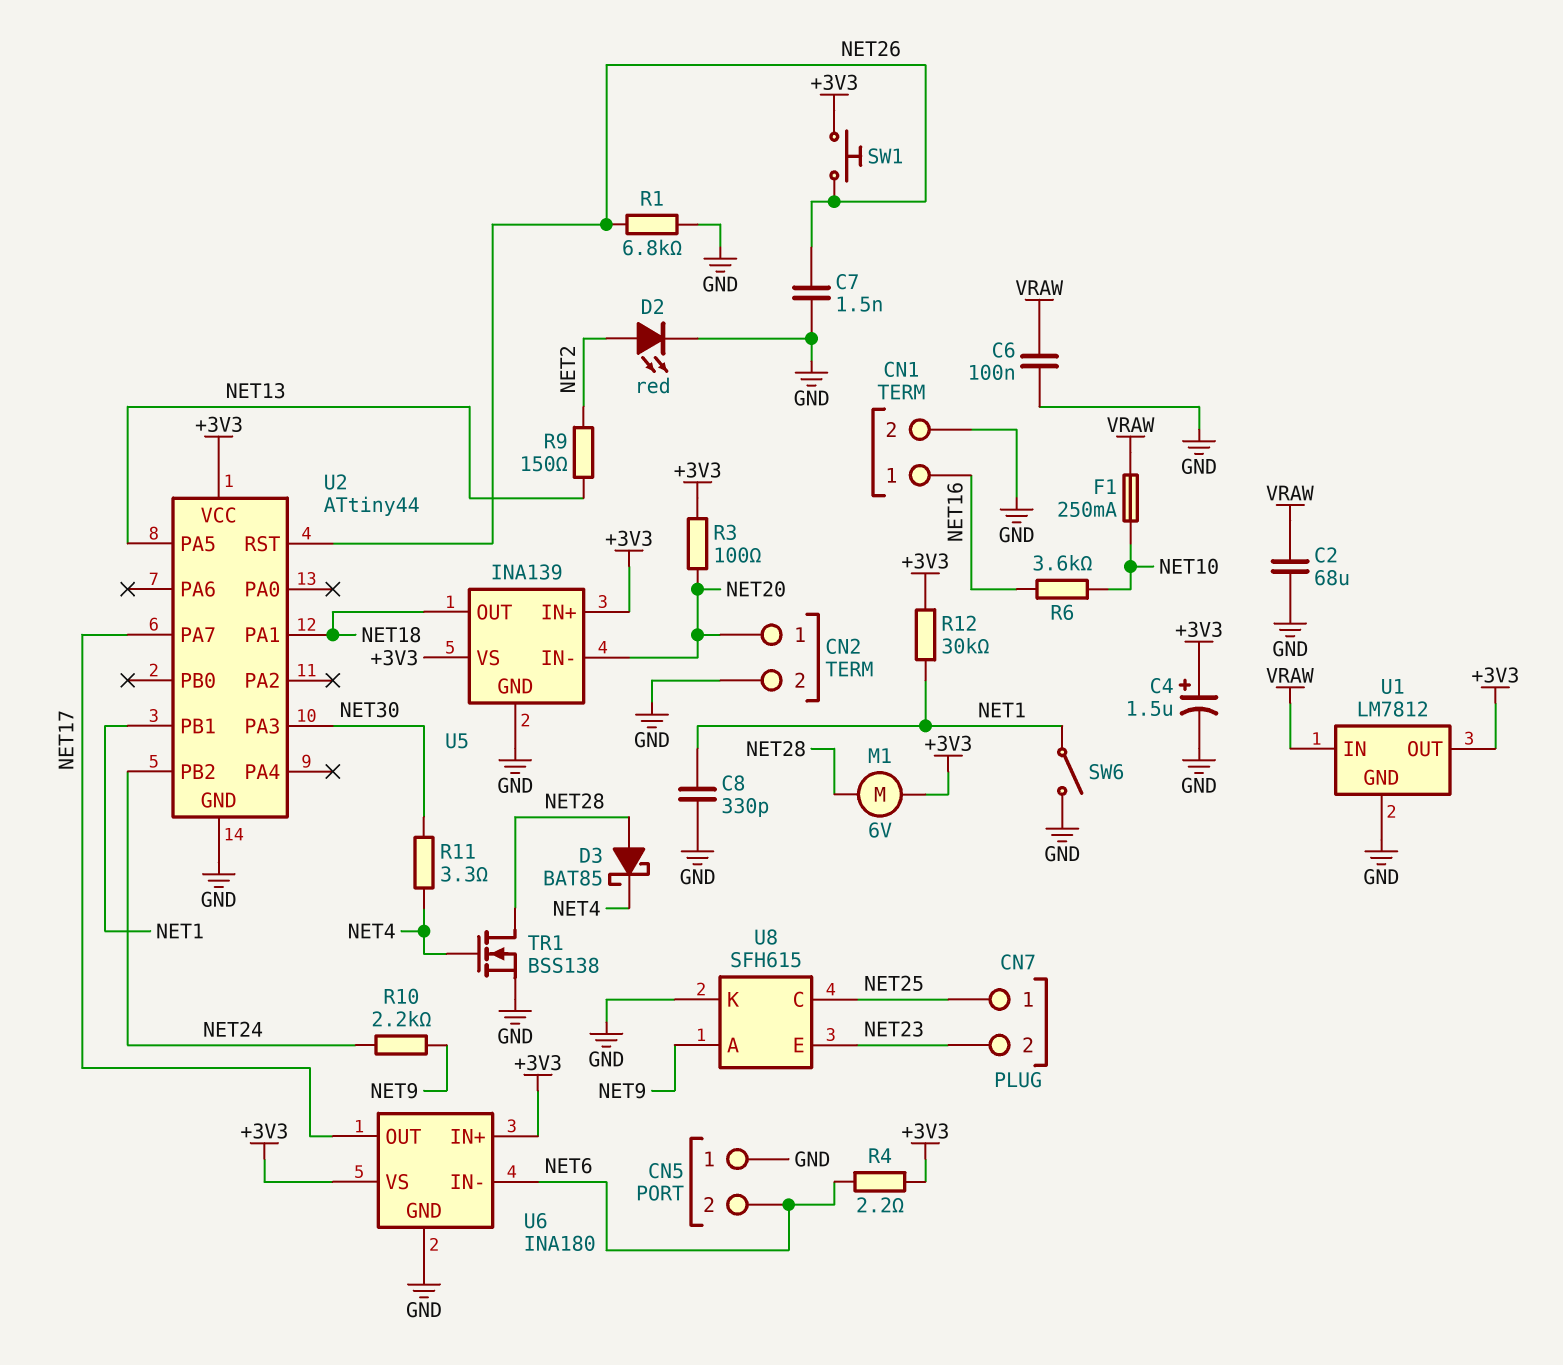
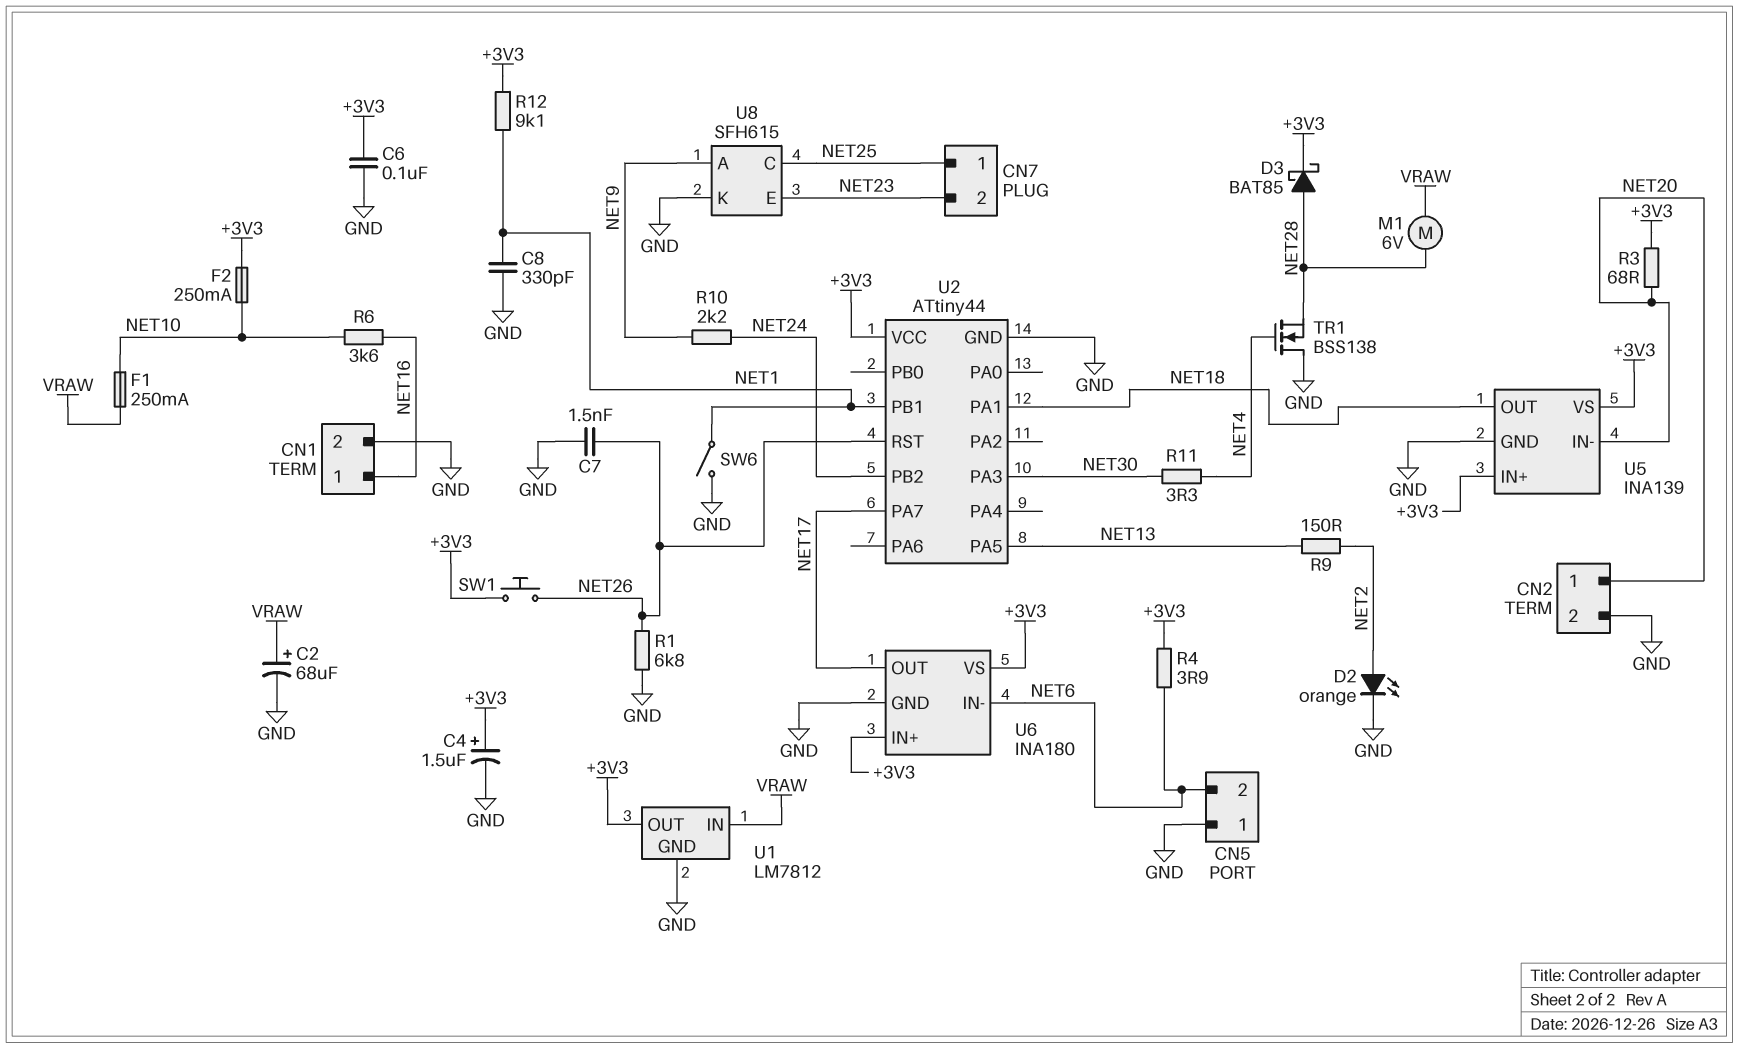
C2: 68uF (GND, VRAW) -> 68uF (plus VRAW, minus GND)
C6: 100nF (GND, VRAW) -> 100nF (+3V3, GND)
D2: LED red (A NET2, K GND) -> LED orange (A NET2, K GND)
D3: schottky BAT85 (A NET28, K NET4) -> schottky BAT85 (A NET28, K +3V3)
F2: none -> 250mA (+3V3, NET10)
M1: motor 6V (+3V3, NET28) -> motor 6V (NET28, VRAW)
R3: 100 (+3V3, NET20) -> 68 (+3V3, NET20)
R4: 2.2 (+3V3, NET6) -> 3.9 (+3V3, NET6)
R12: 30k (+3V3, NET1) -> 9.1k (+3V3, NET1)
TR1: NMOS BSS138 (G NET4, D NET28, S GND) -> NMOS BSS138 (G NET4, D GND, S NET28)

